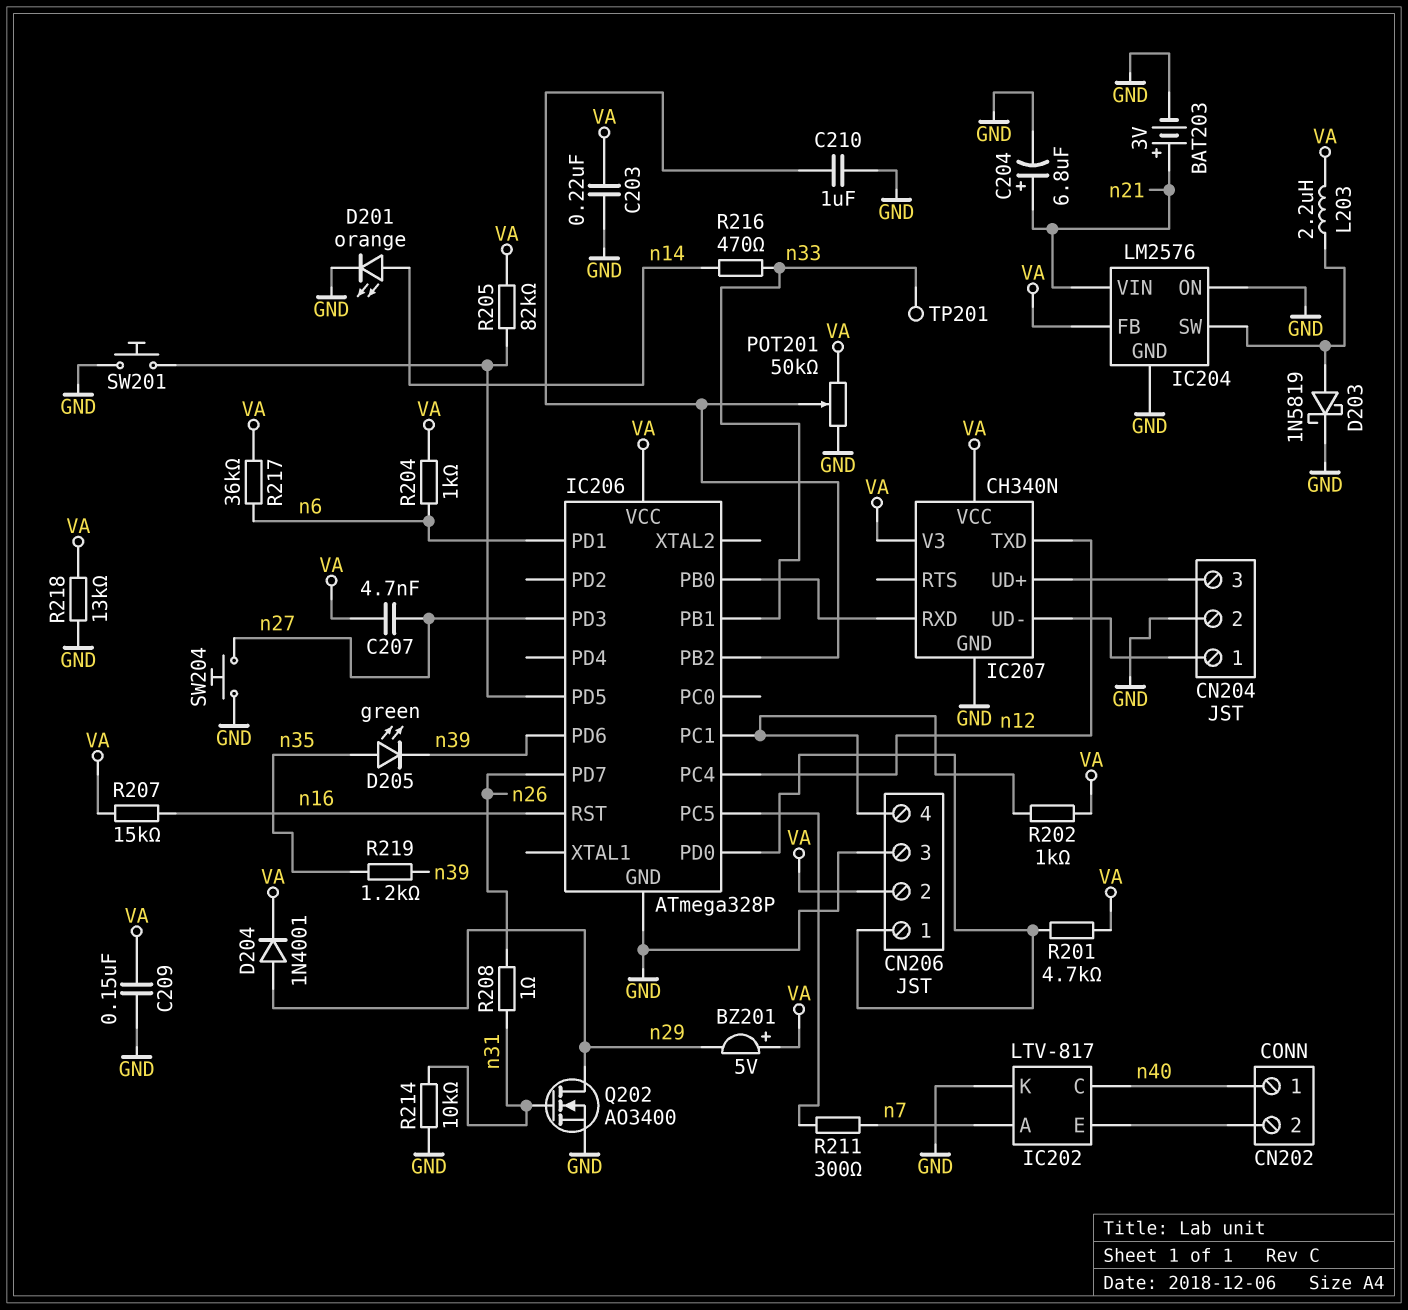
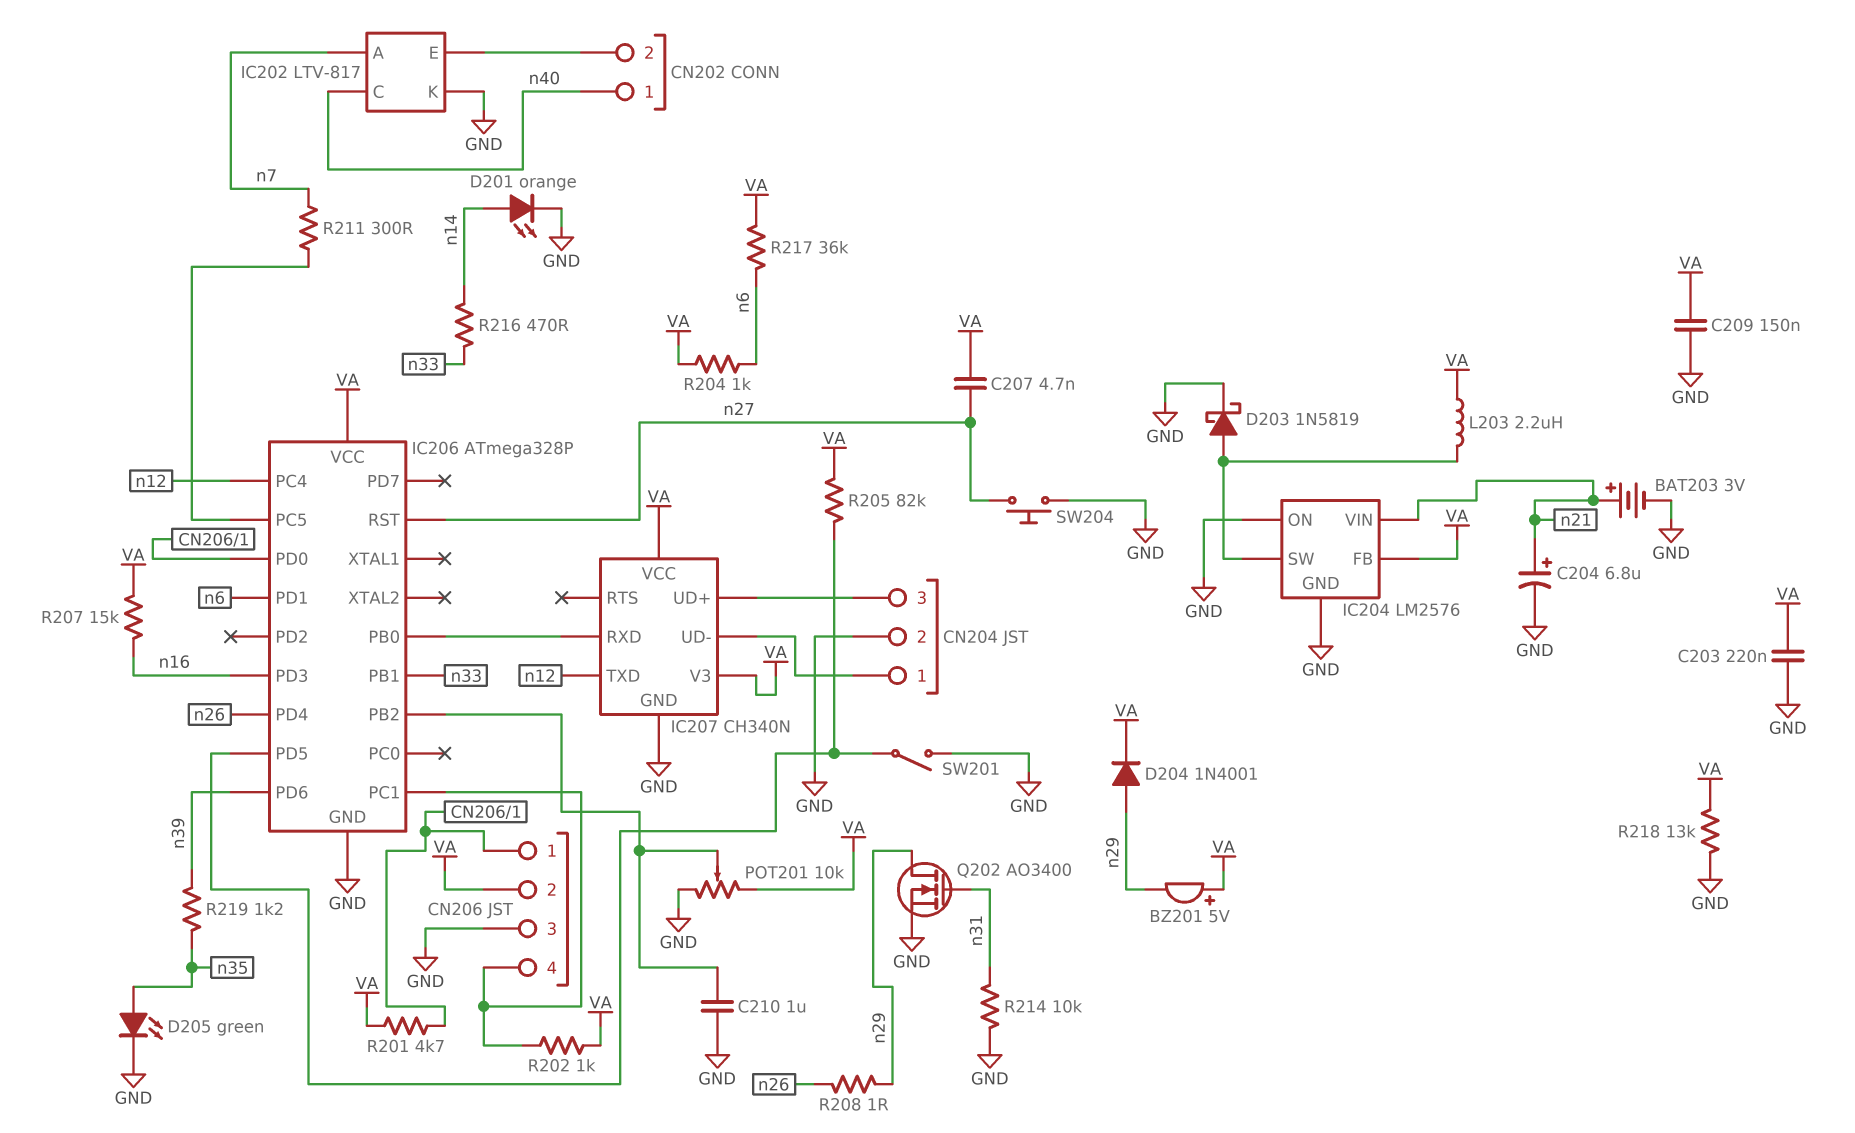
D205: LED green (A n35, K n39) -> LED green (A n35, K GND)
IC206 pin PD3: n27 -> n16
IC206 pin PD4: none -> n26
IC206 pin PD7: n26 -> none
IC206 pin RST: n16 -> n27
POT201: 50k (GND, VA, wiper IC206/PB2) -> 10k (GND, VA, wiper IC206/PB2)
R208: 1 (n26, n31) -> 1 (n26, n29)
SW201: button (GND, IC206/PD5) -> switch (GND, IC206/PD5)
TP201: test point (n33) -> none

